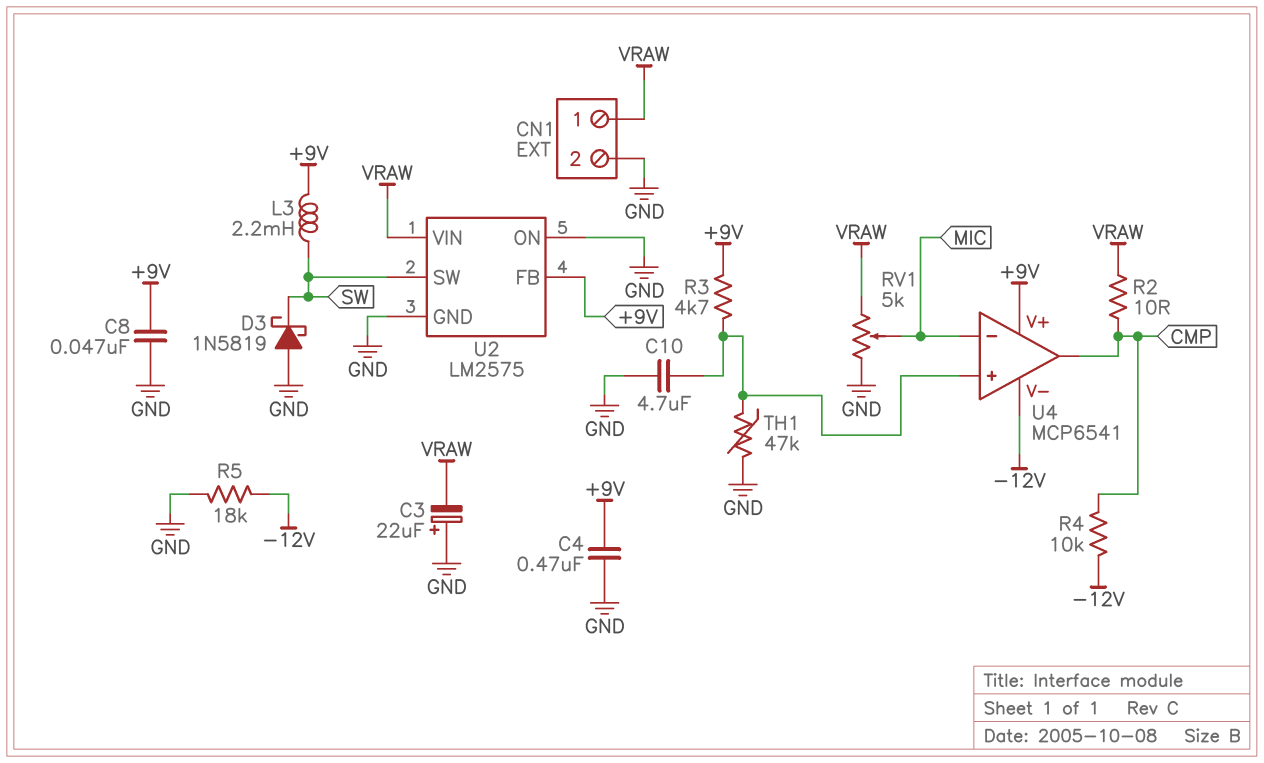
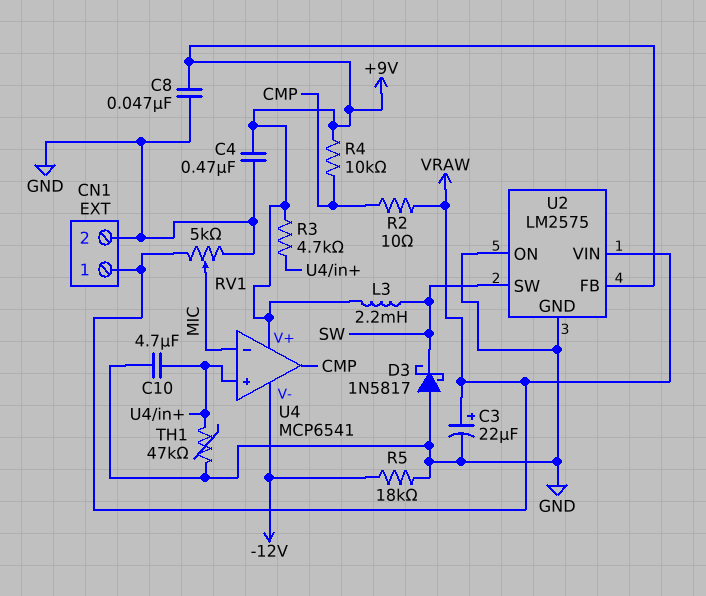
C3: 22uF (plus GND, minus VRAW) -> 22uF (plus VRAW, minus GND)
D3: schottky 1N5819 (A GND, K SW) -> schottky 1N5817 (A GND, K SW)
R4: 10k (-12V, CMP) -> 10k (+9V, CMP)

